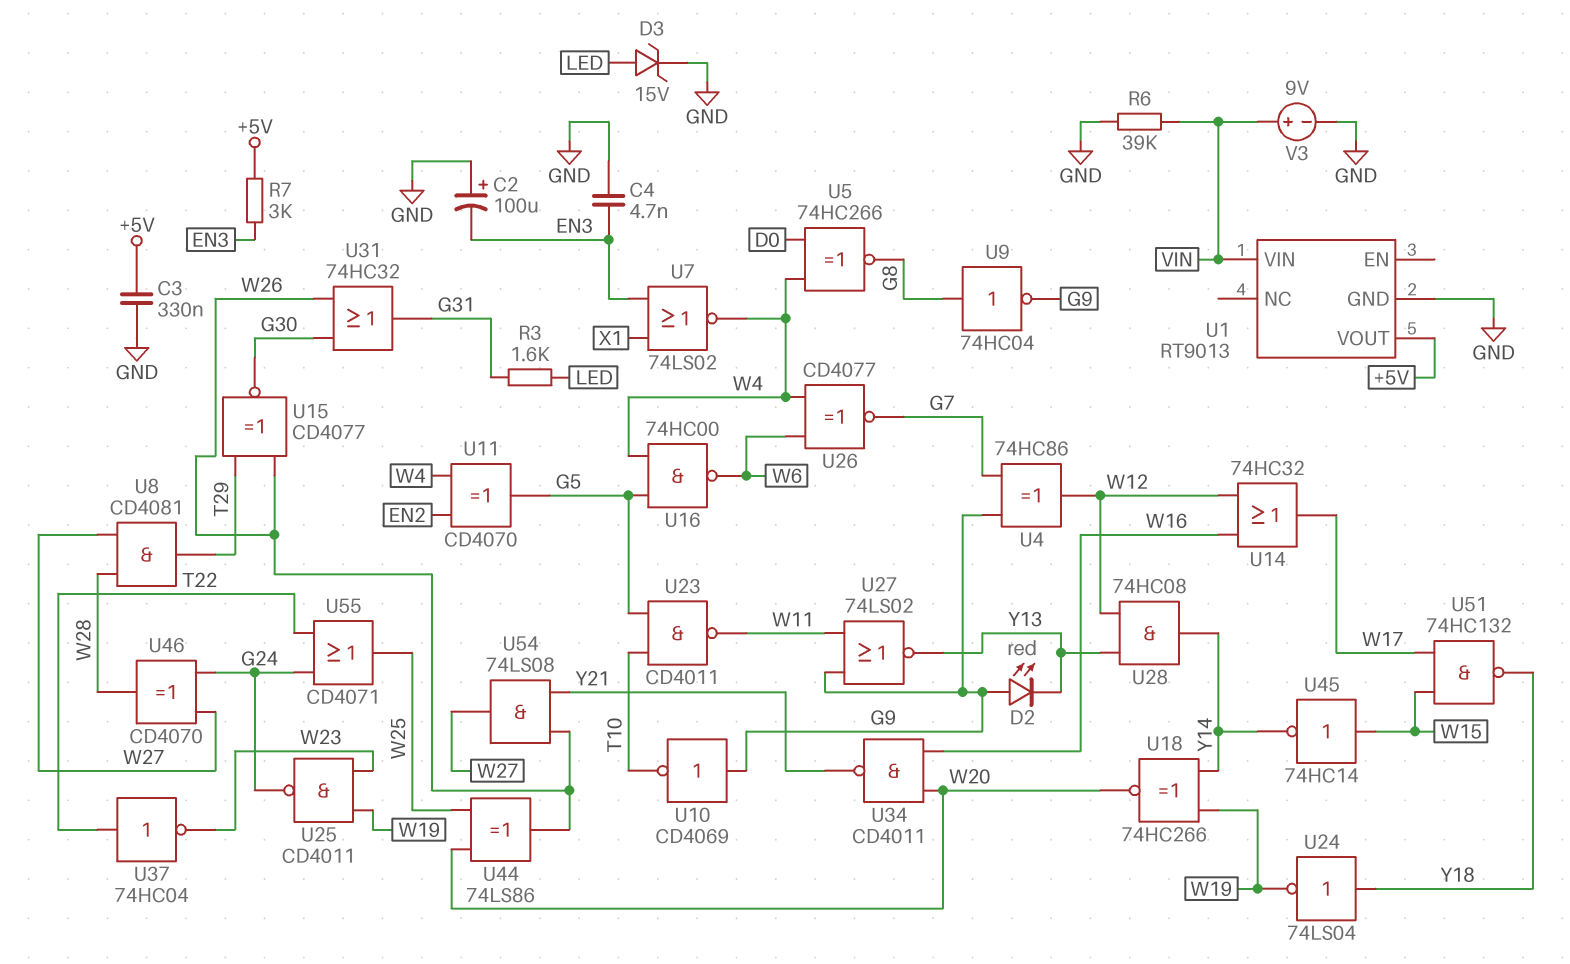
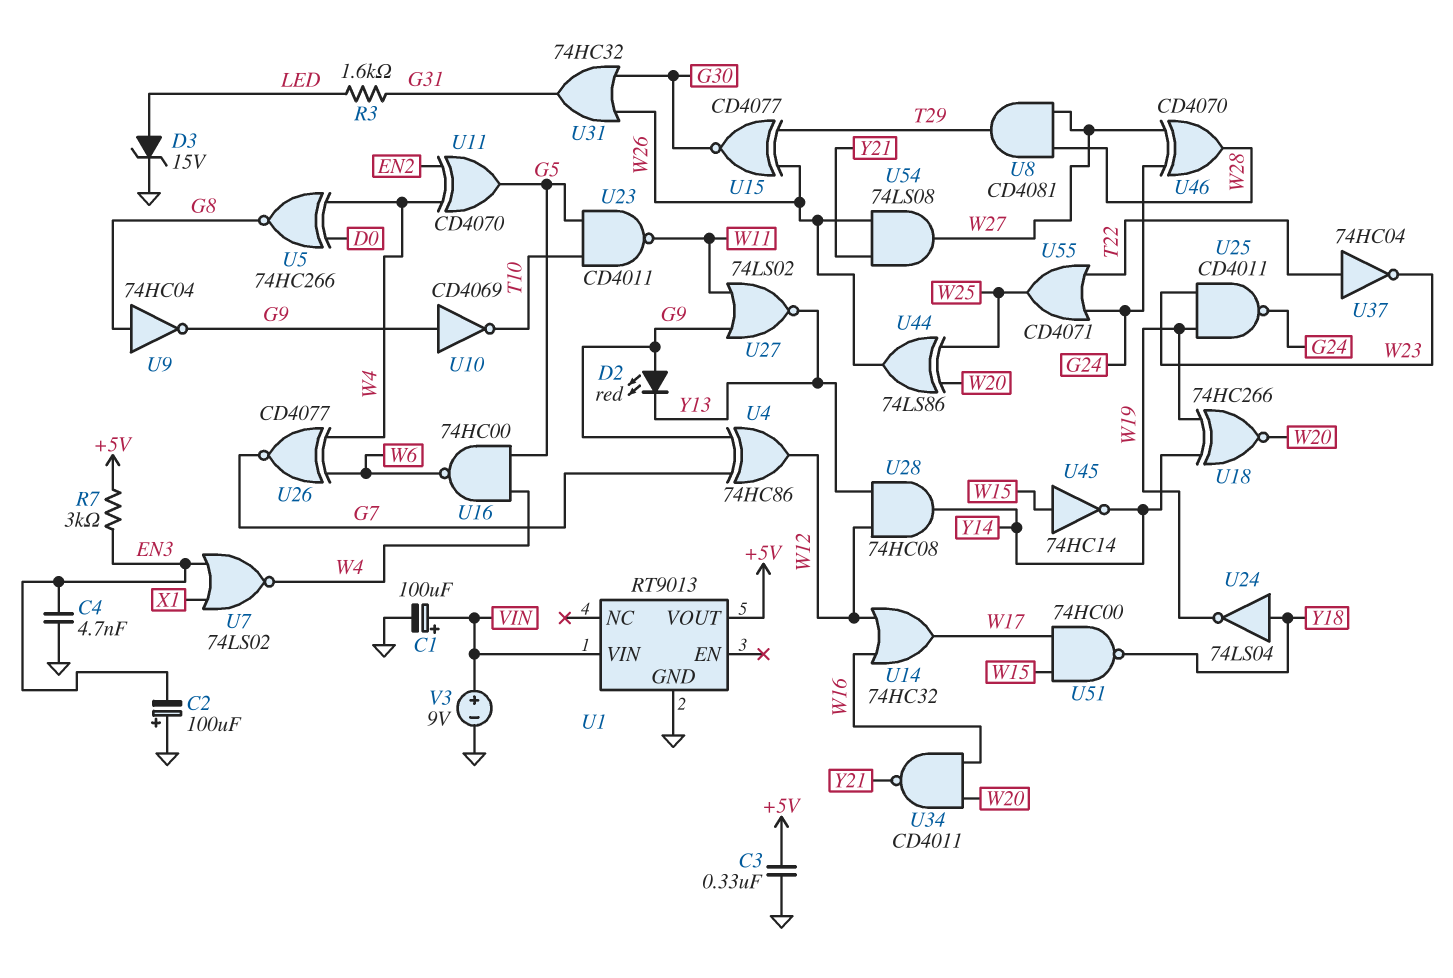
C1: none -> 100uF (plus VIN, minus GND)
R6: 39k (GND, VIN) -> none
U51: NAND 74HC132 (in W15, in W17, out Y18) -> NAND 74HC00 (in W15, in W17, out Y18)

